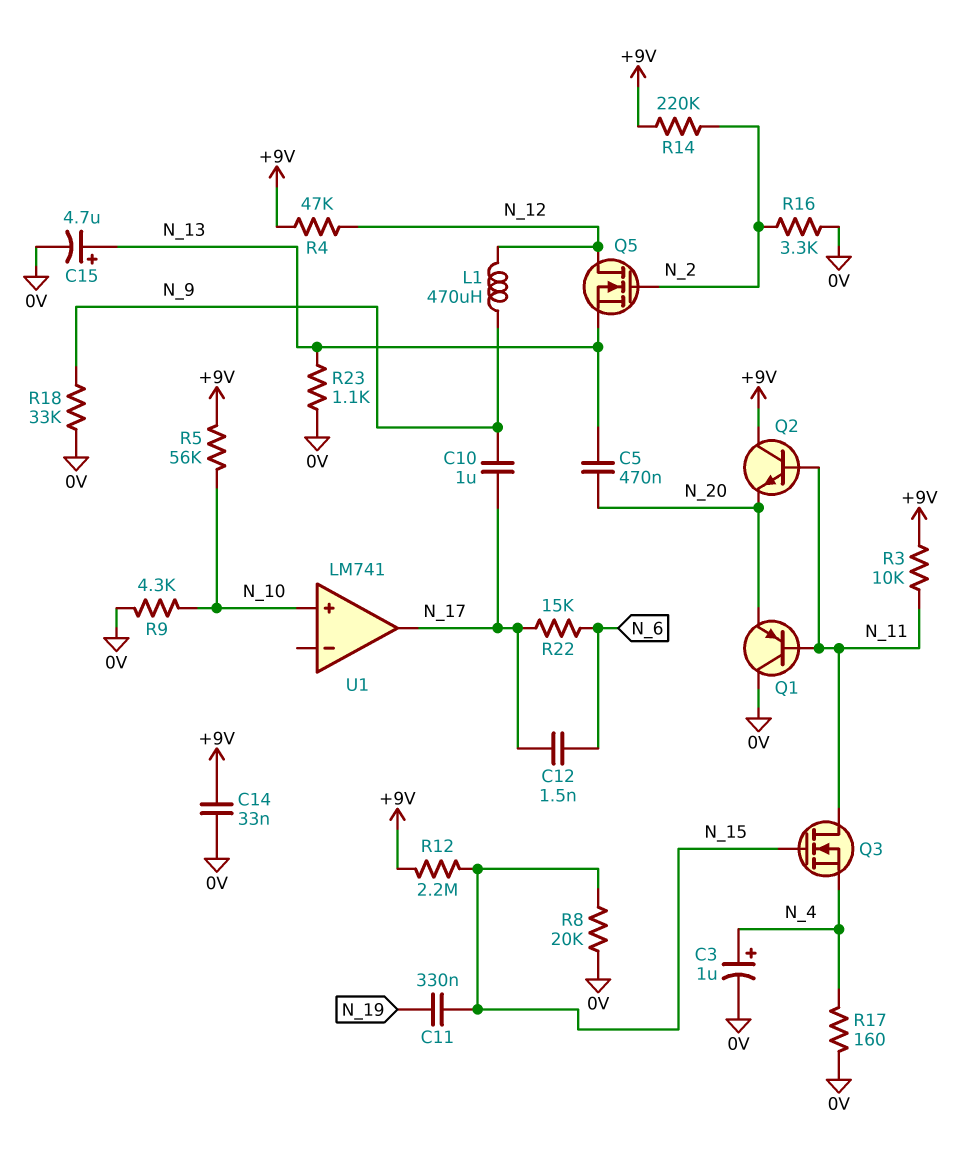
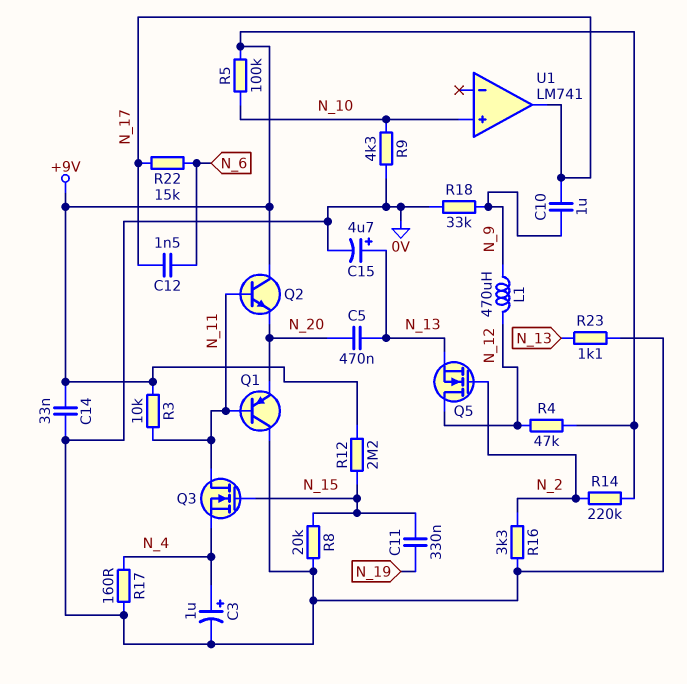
R5: 56k (+9V, N_10) -> 100k (+9V, N_10)

